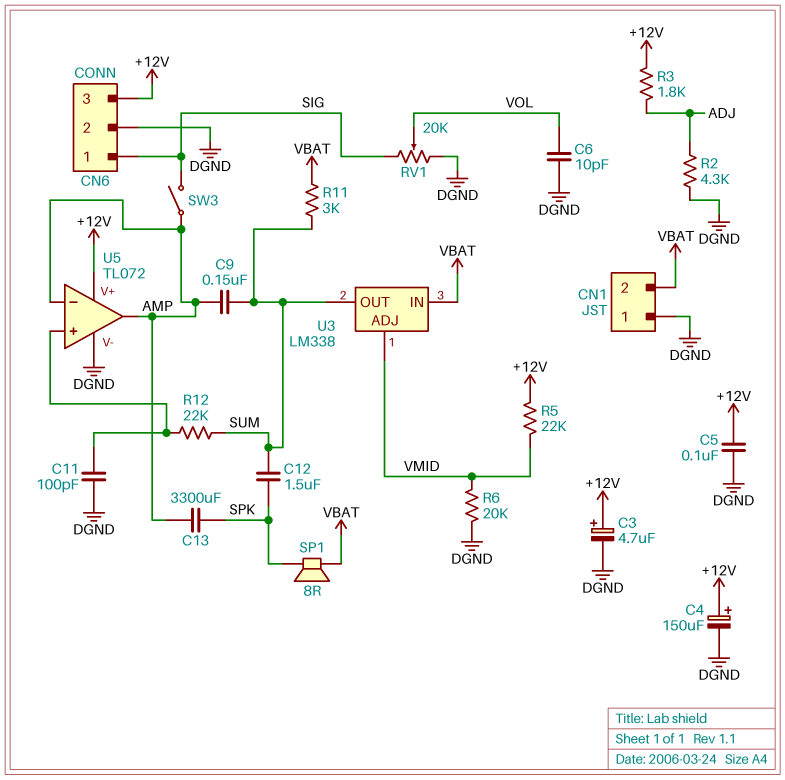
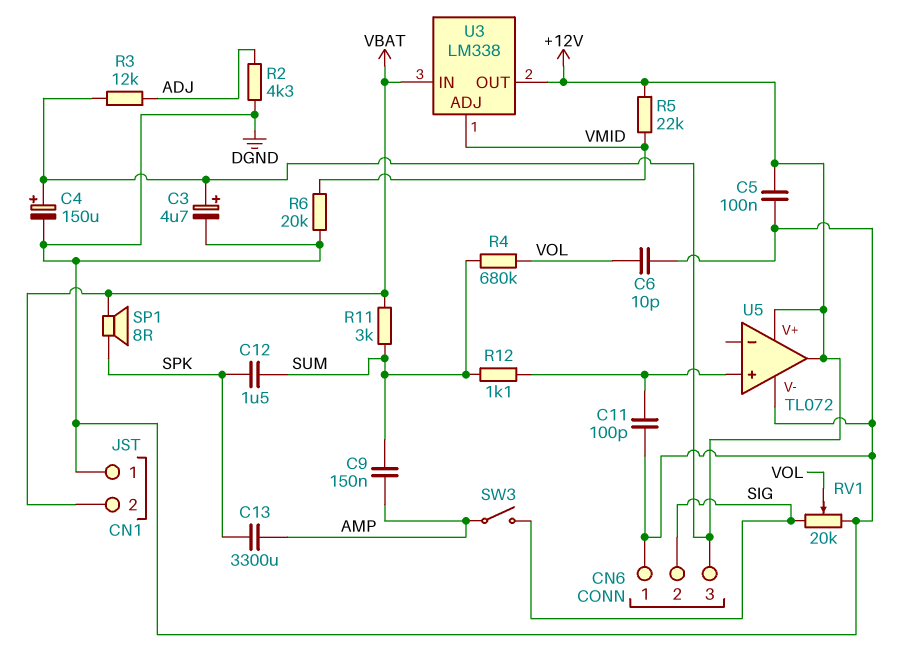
CN6 pin 1: SIG -> DGND
CN6 pin 2: DGND -> SIG
R3: 1.8k (+12V, ADJ) -> 12k (+12V, ADJ)
R4: none -> 680k (SUM, VOL)
R12: 22k (SUM, U5/in+) -> 1.1k (SUM, U5/in+)
U3 pin OUT: SUM -> +12V
U5 pin in-: AMP -> none
U5 pin out: AMP -> +12V

